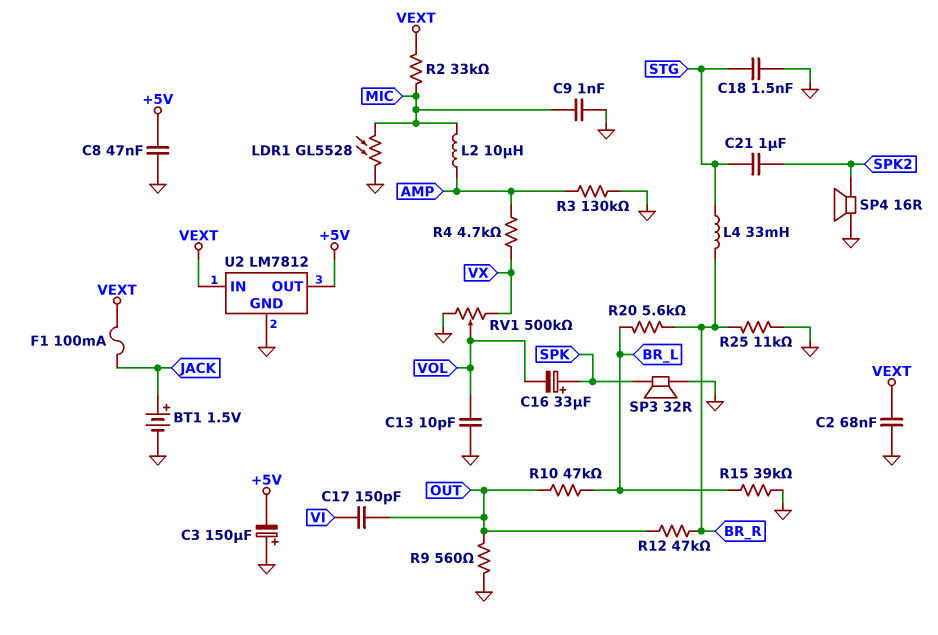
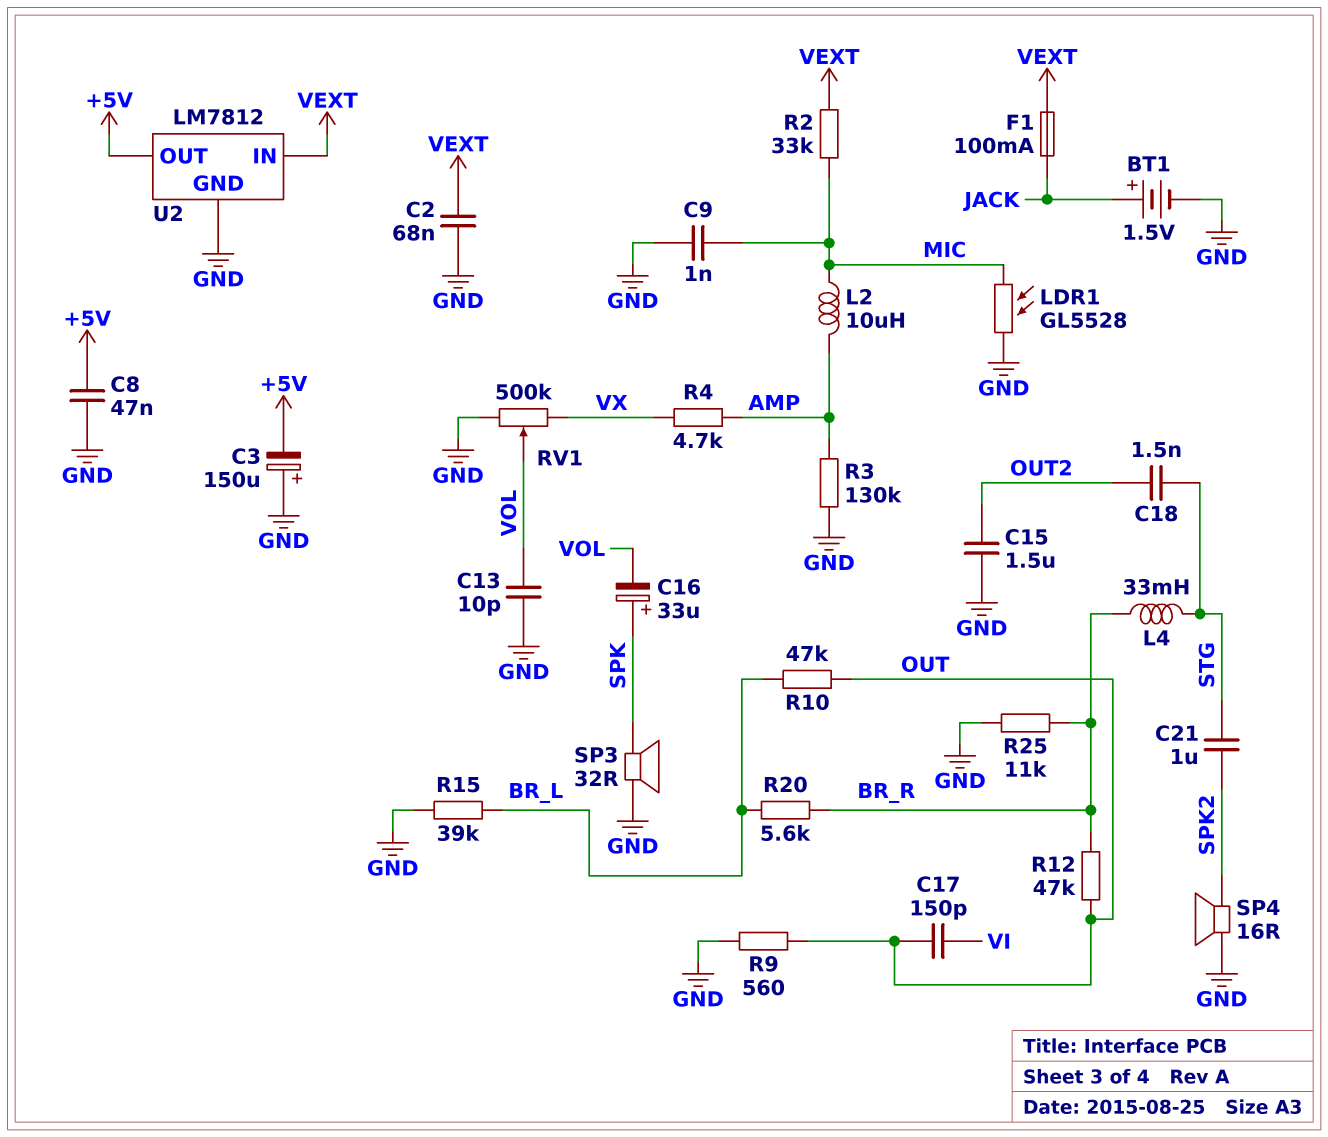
C15: none -> 1.5uF (GND, OUT2)
C18: 1.5nF (GND, STG) -> 1.5nF (OUT2, STG)

